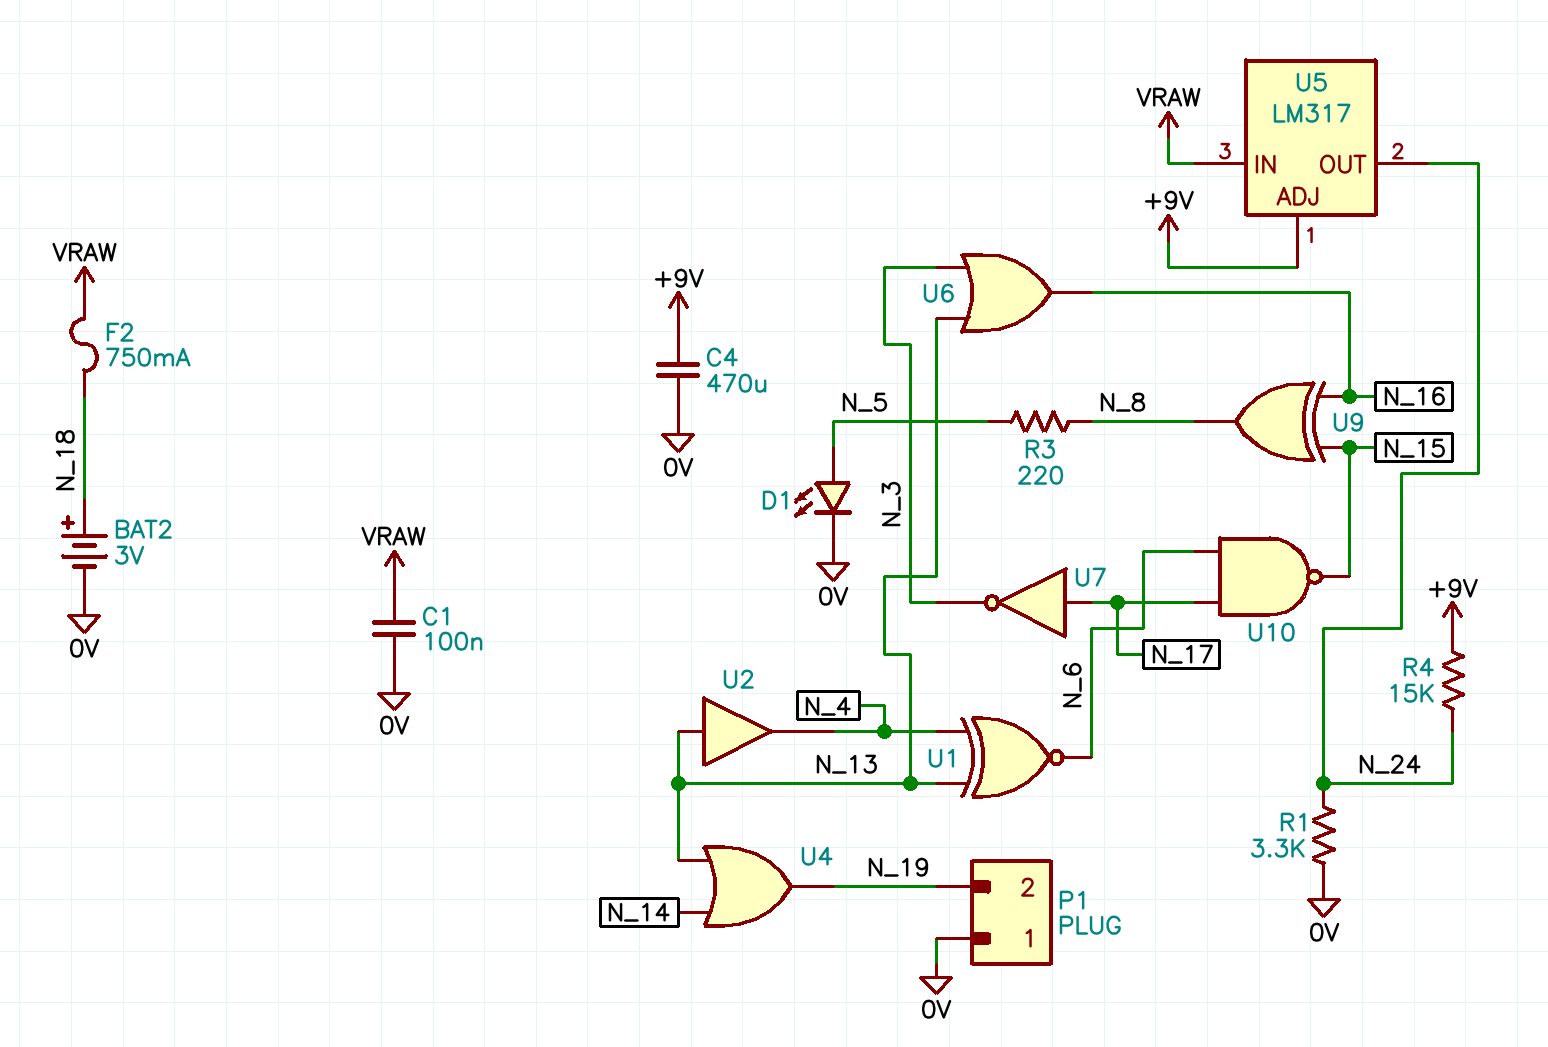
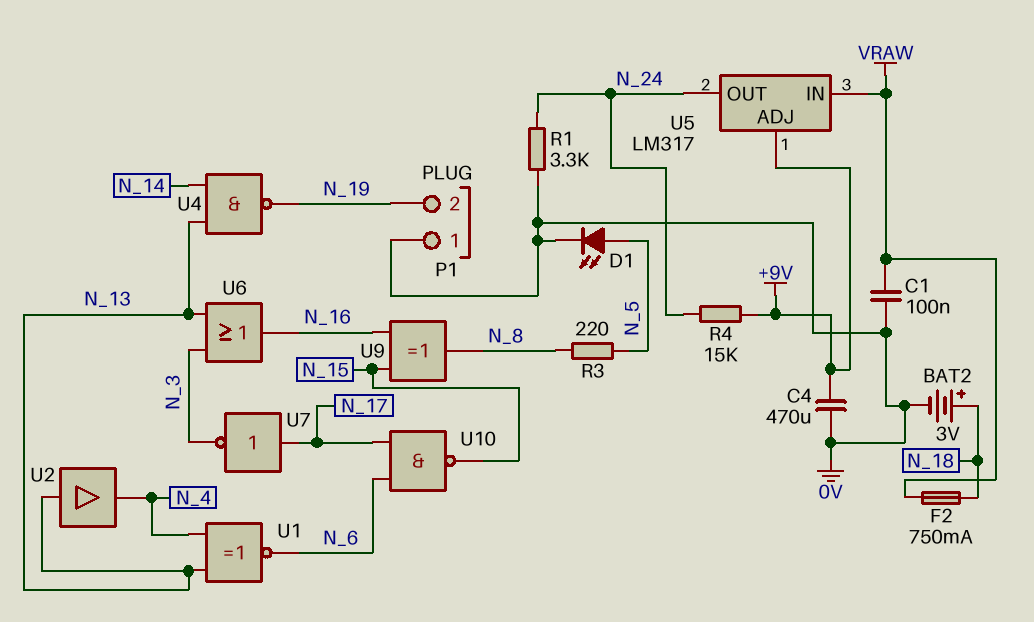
U4: OR (in N_13, in N_14, out N_19) -> NAND (in N_13, in N_14, out N_19)

